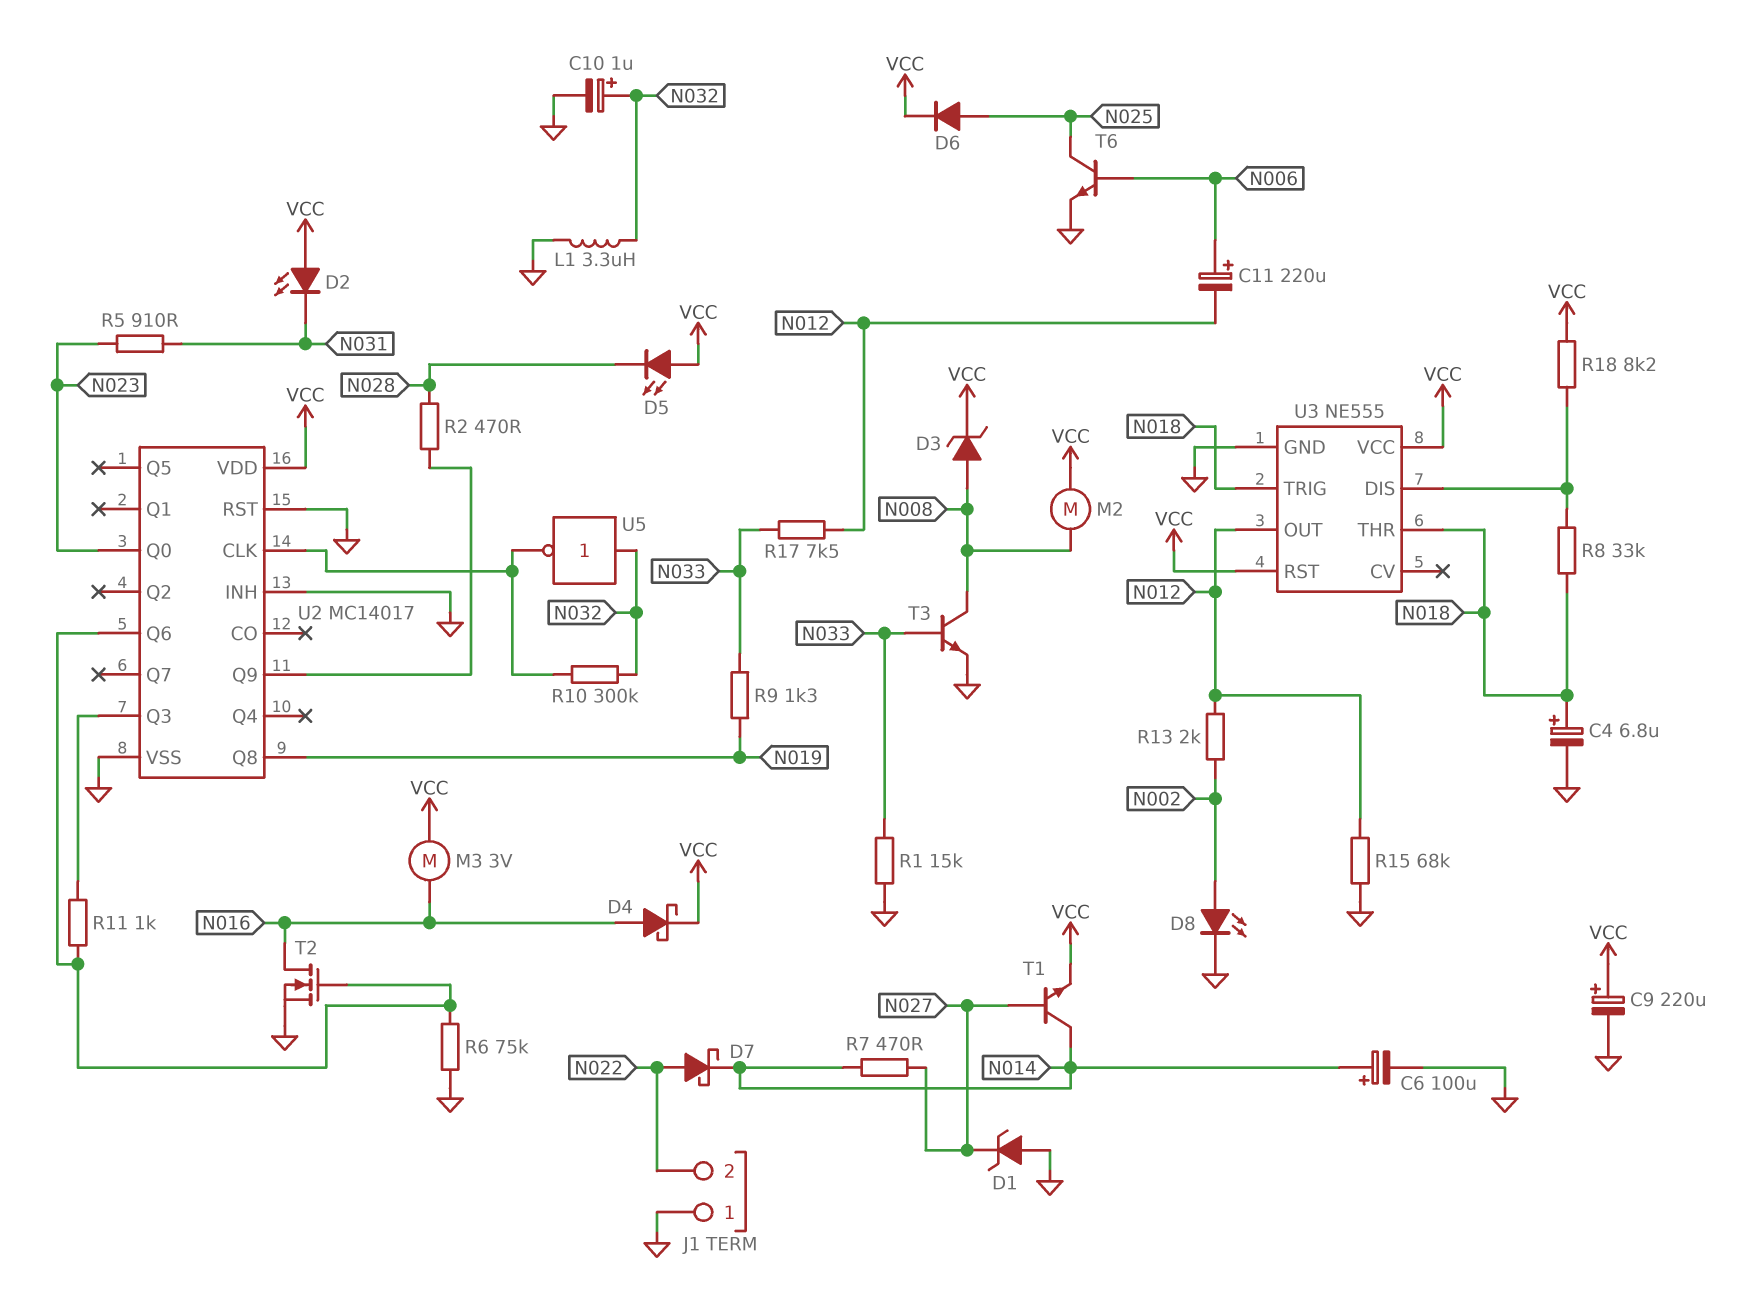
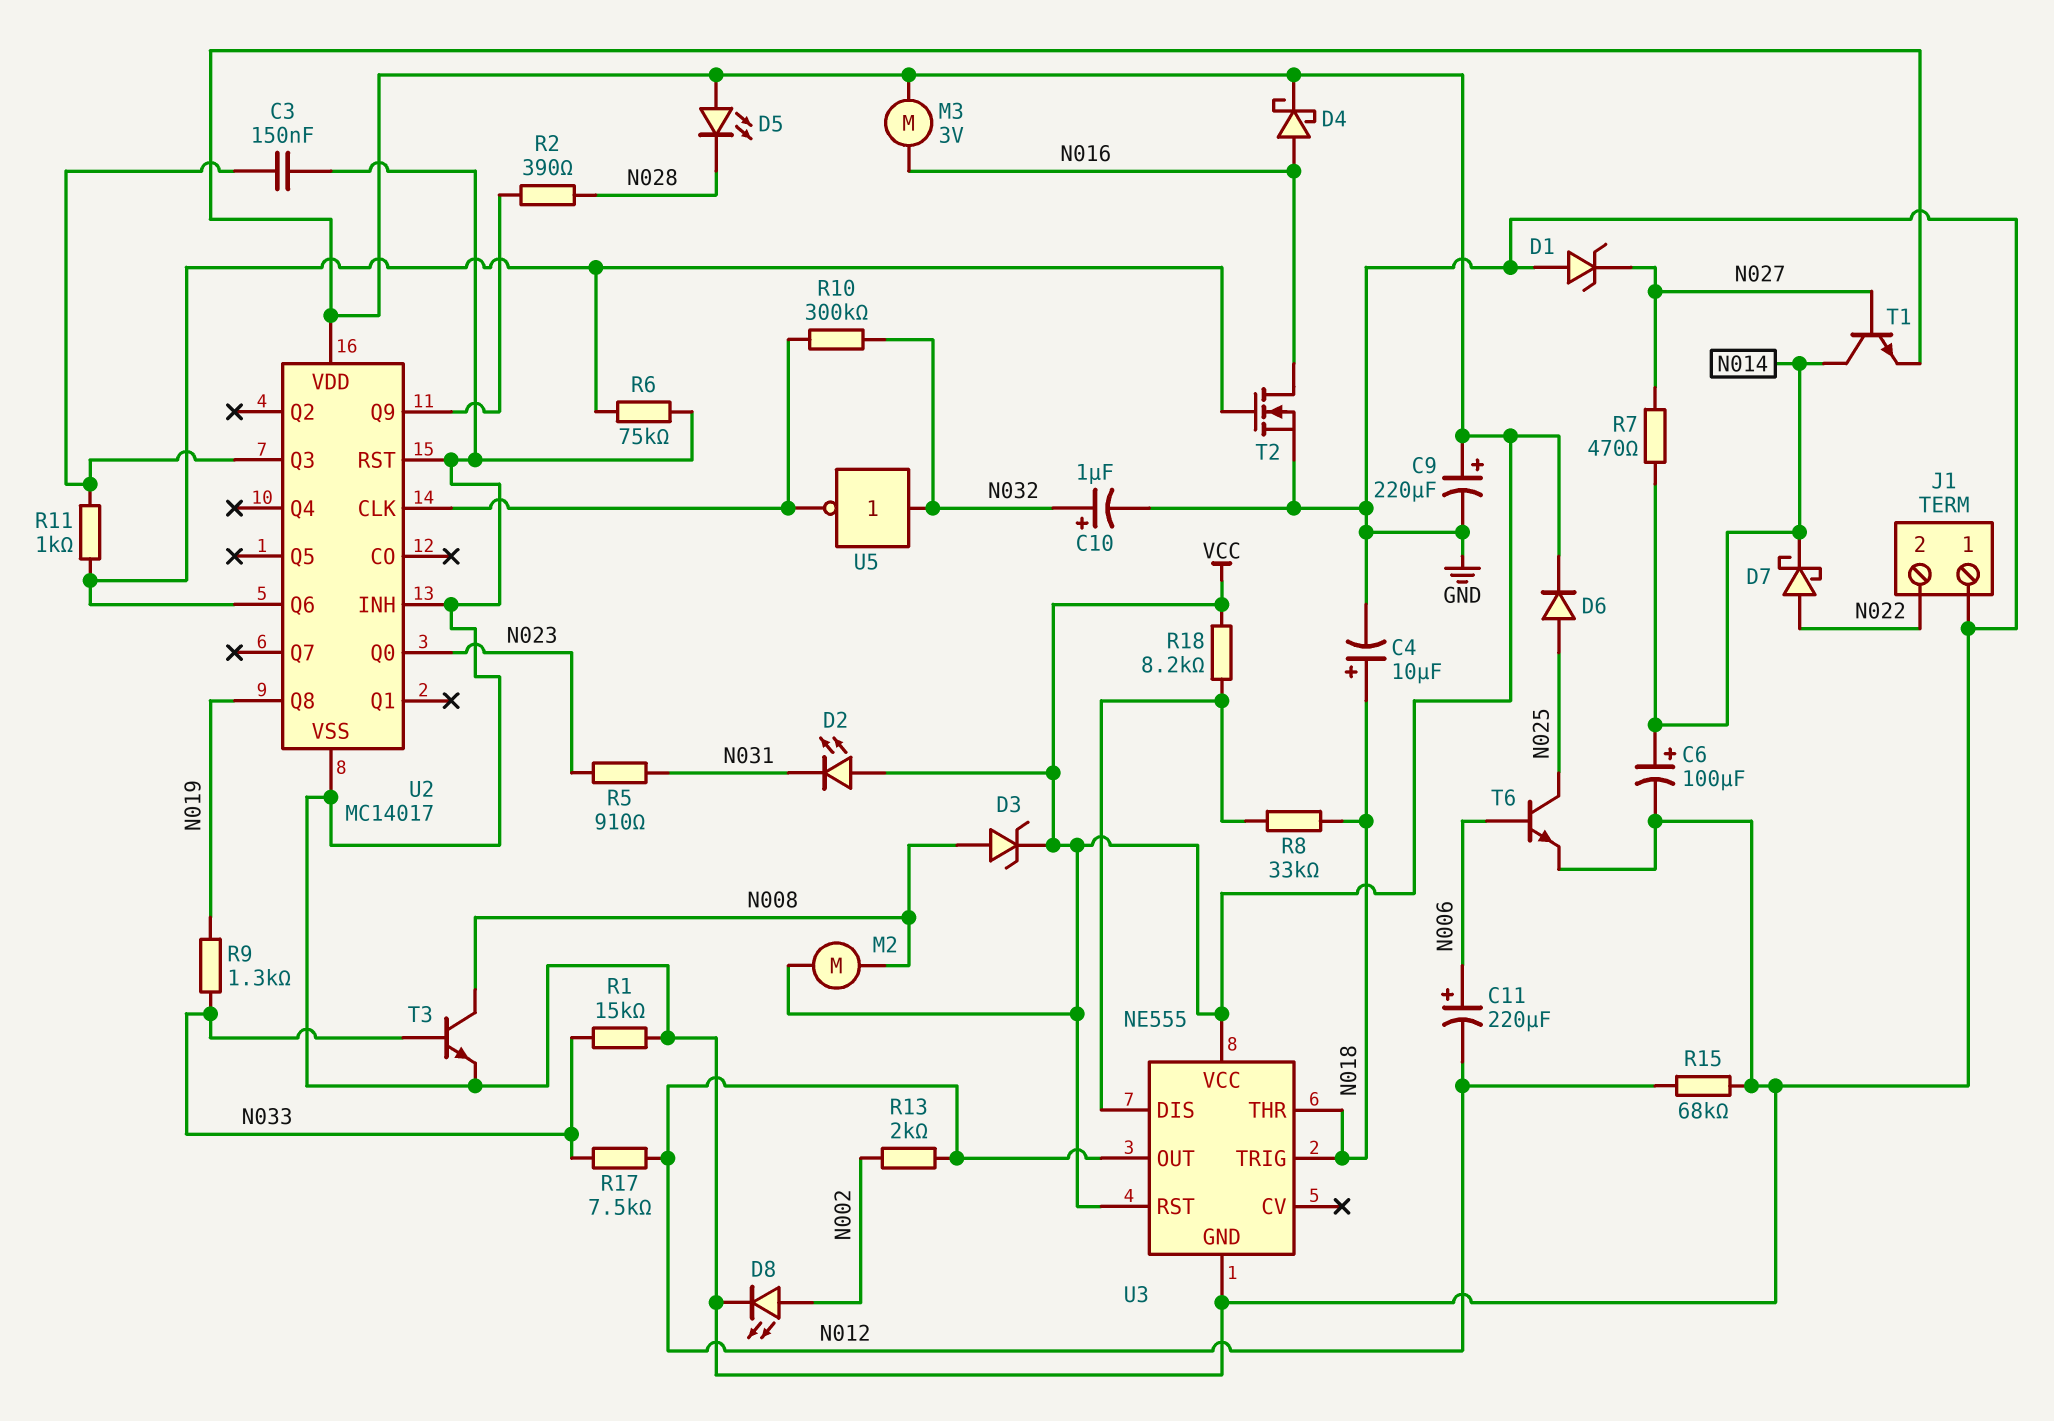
C3: none -> 150nF (GND, U2/Q3)
C4: 6.8uF (plus N018, minus GND) -> 10uF (plus N018, minus GND)
L1: 3.3uH (GND, N032) -> none
R2: 470 (N028, U2/Q9) -> 390 (N028, U2/Q9)

